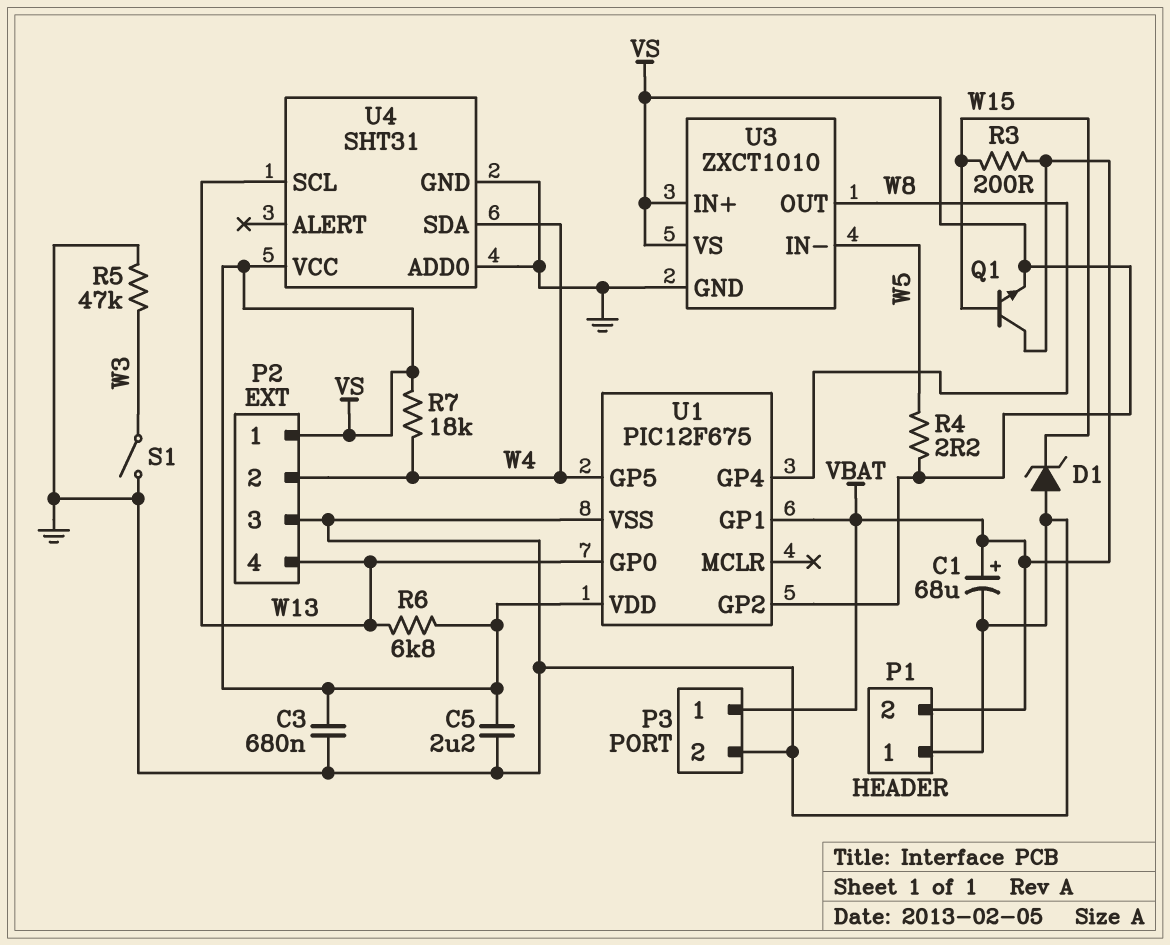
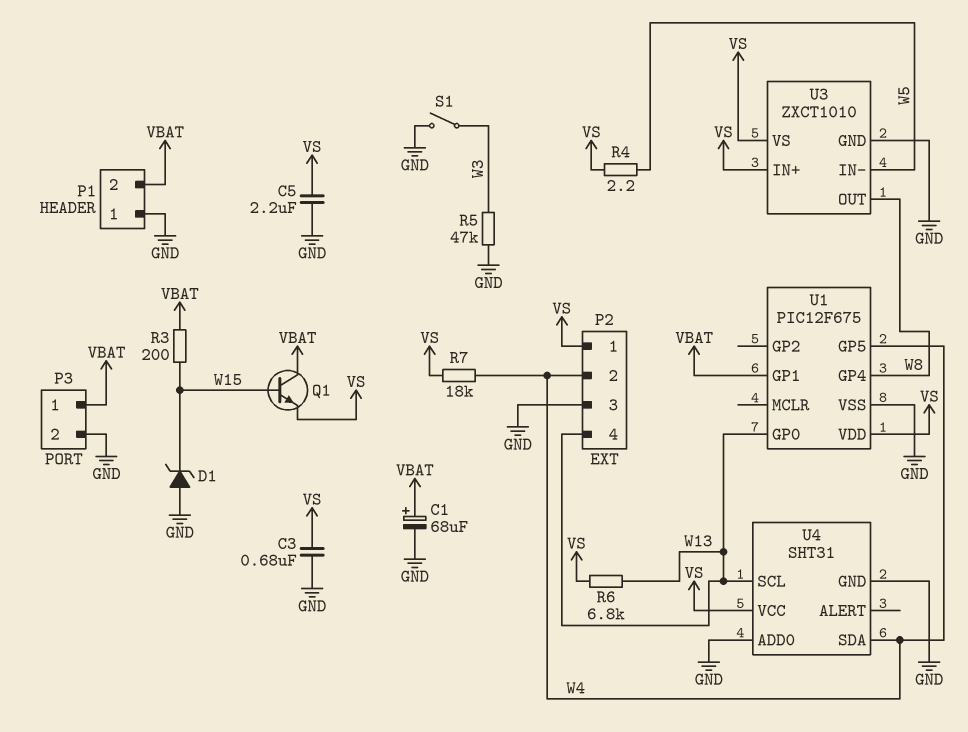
U1 pin GP2: VS -> none

